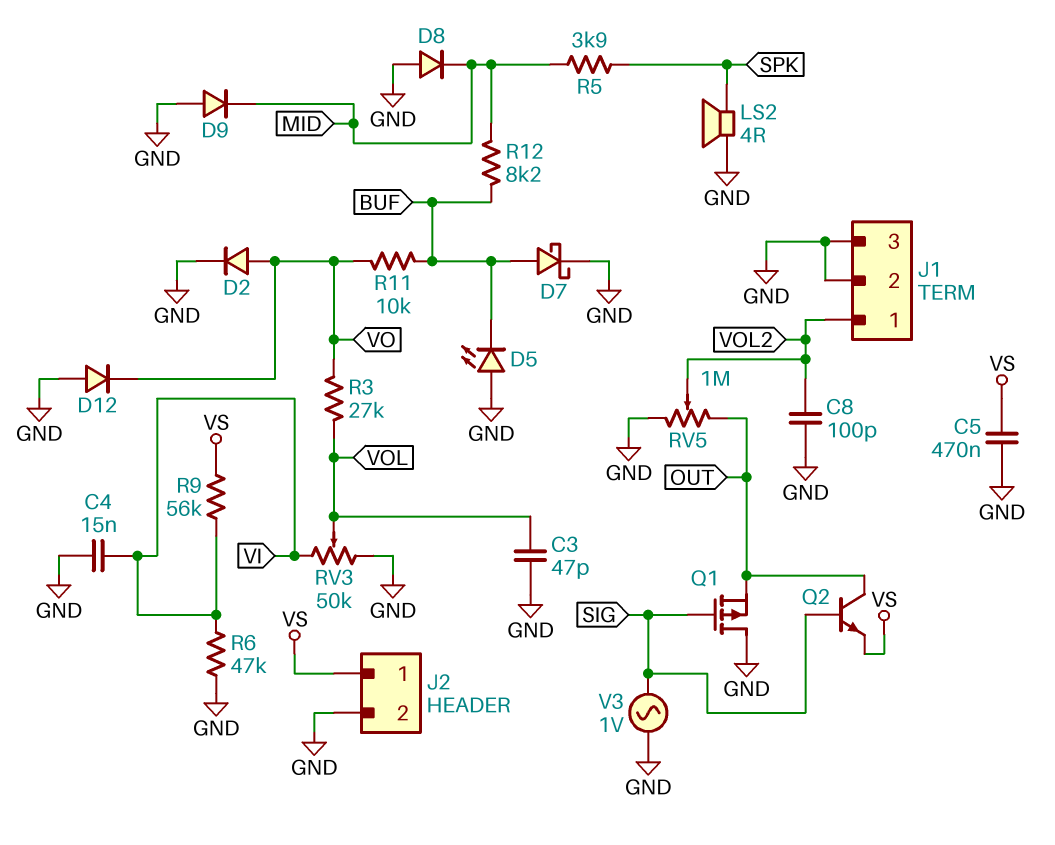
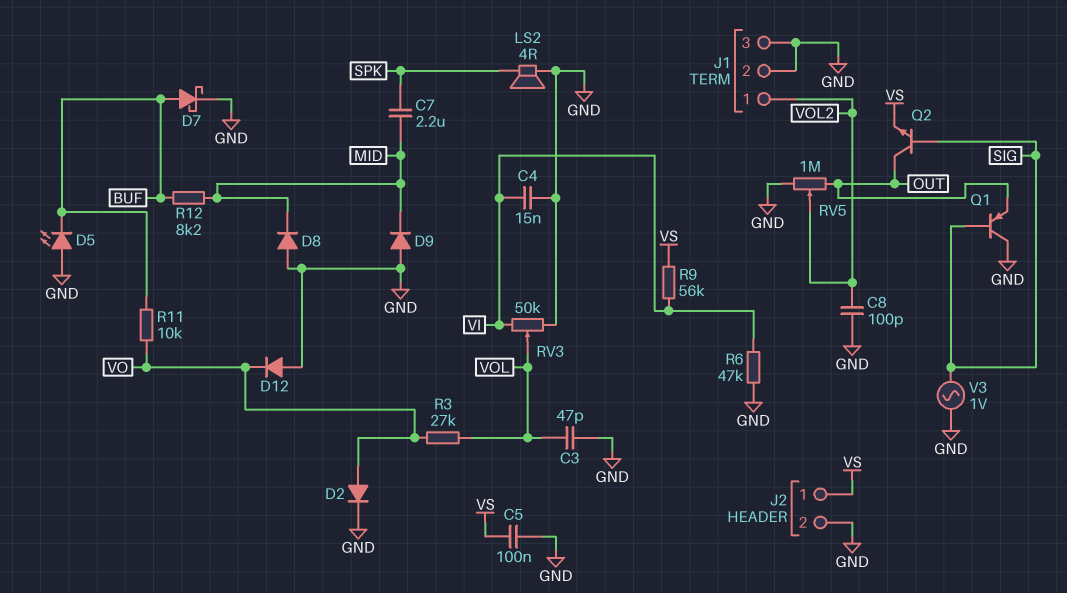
C5: 470nF (GND, VS) -> 100nF (GND, VS)
C7: none -> 2.2uF (MID, SPK)
Q1: PMOS (G SIG, D GND, S OUT) -> PNP (B SIG, C GND, E OUT)
R5: 3.9k (MID, SPK) -> none

